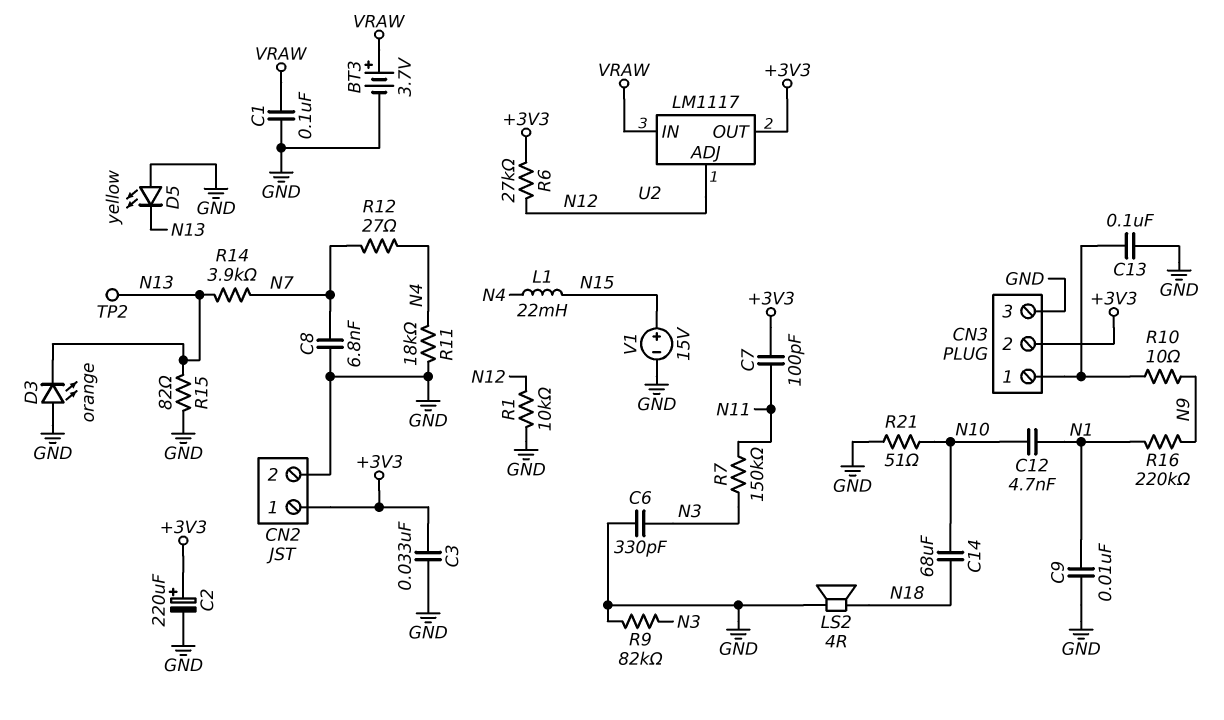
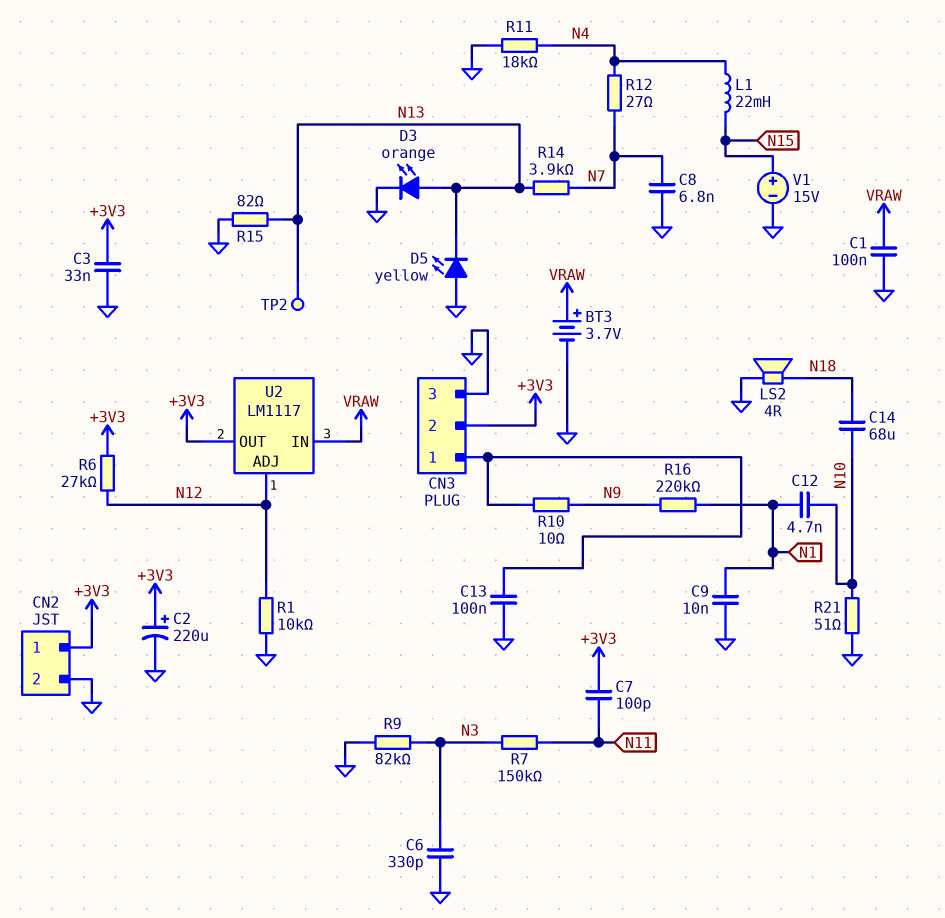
D3: LED orange (A GND, K N13) -> LED orange (A N13, K GND)

